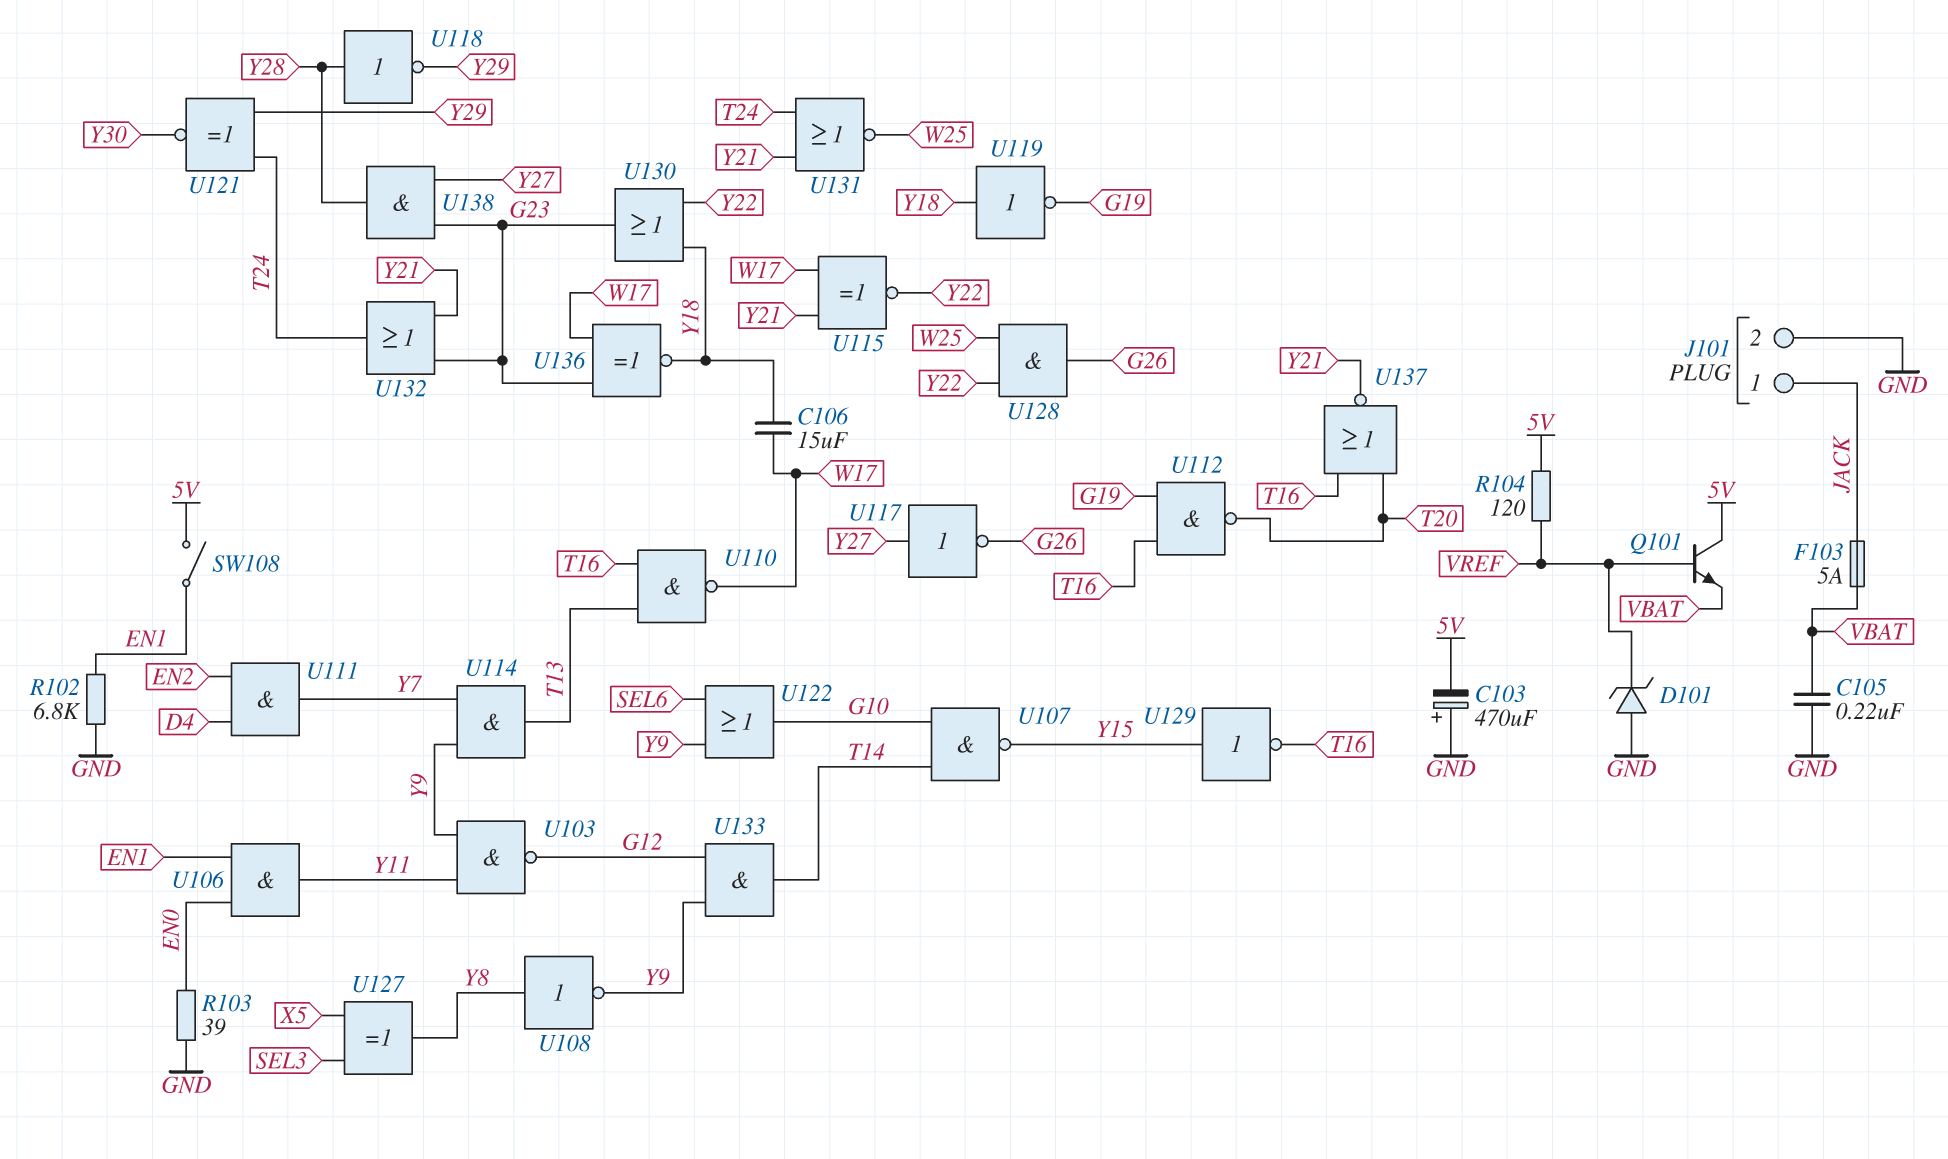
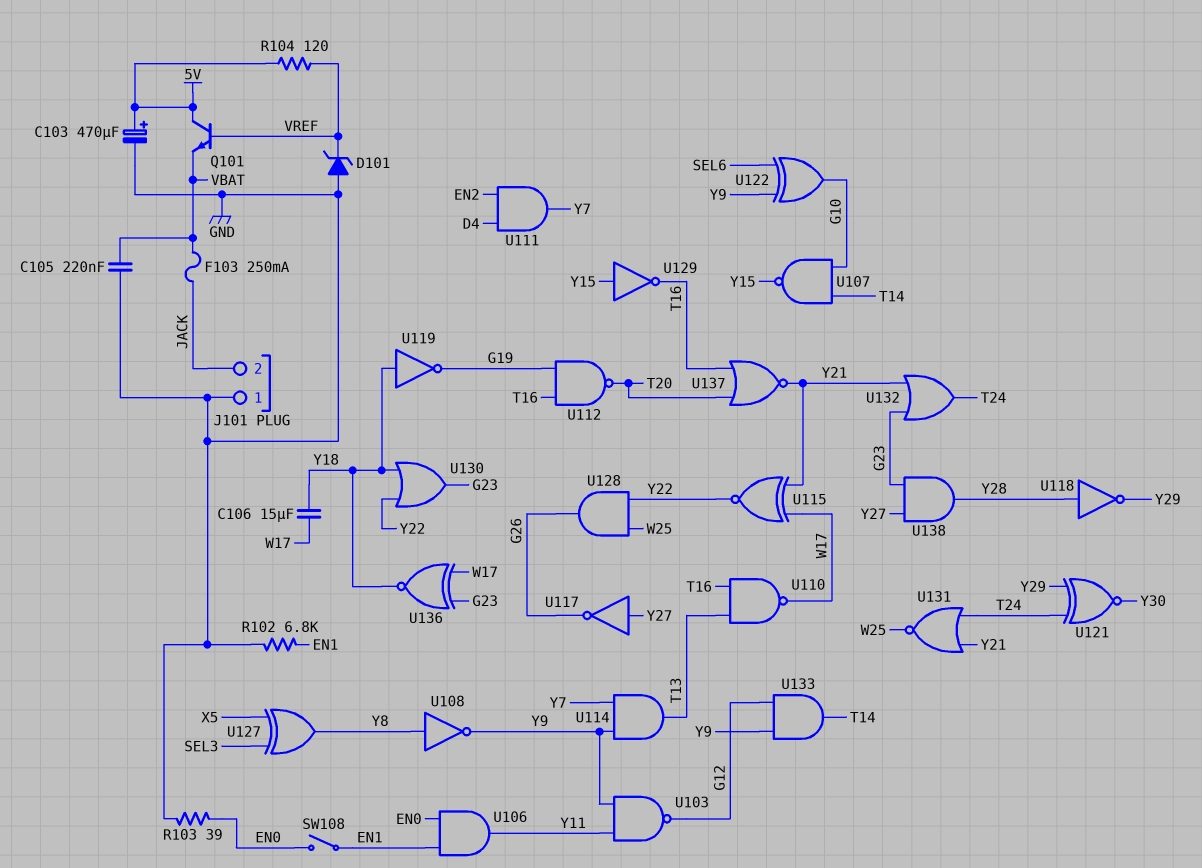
C103: 470uF (plus GND, minus 5V) -> 470uF (plus 5V, minus GND)
F103: 5A (JACK, VBAT) -> 250mA (JACK, VBAT)
J101 pin 1: JACK -> GND
J101 pin 2: GND -> JACK
SW108: switch (5V, EN1) -> switch (EN0, EN1)
U122: OR (in SEL6, in Y9, out G10) -> XOR (in SEL6, in Y9, out G10)

